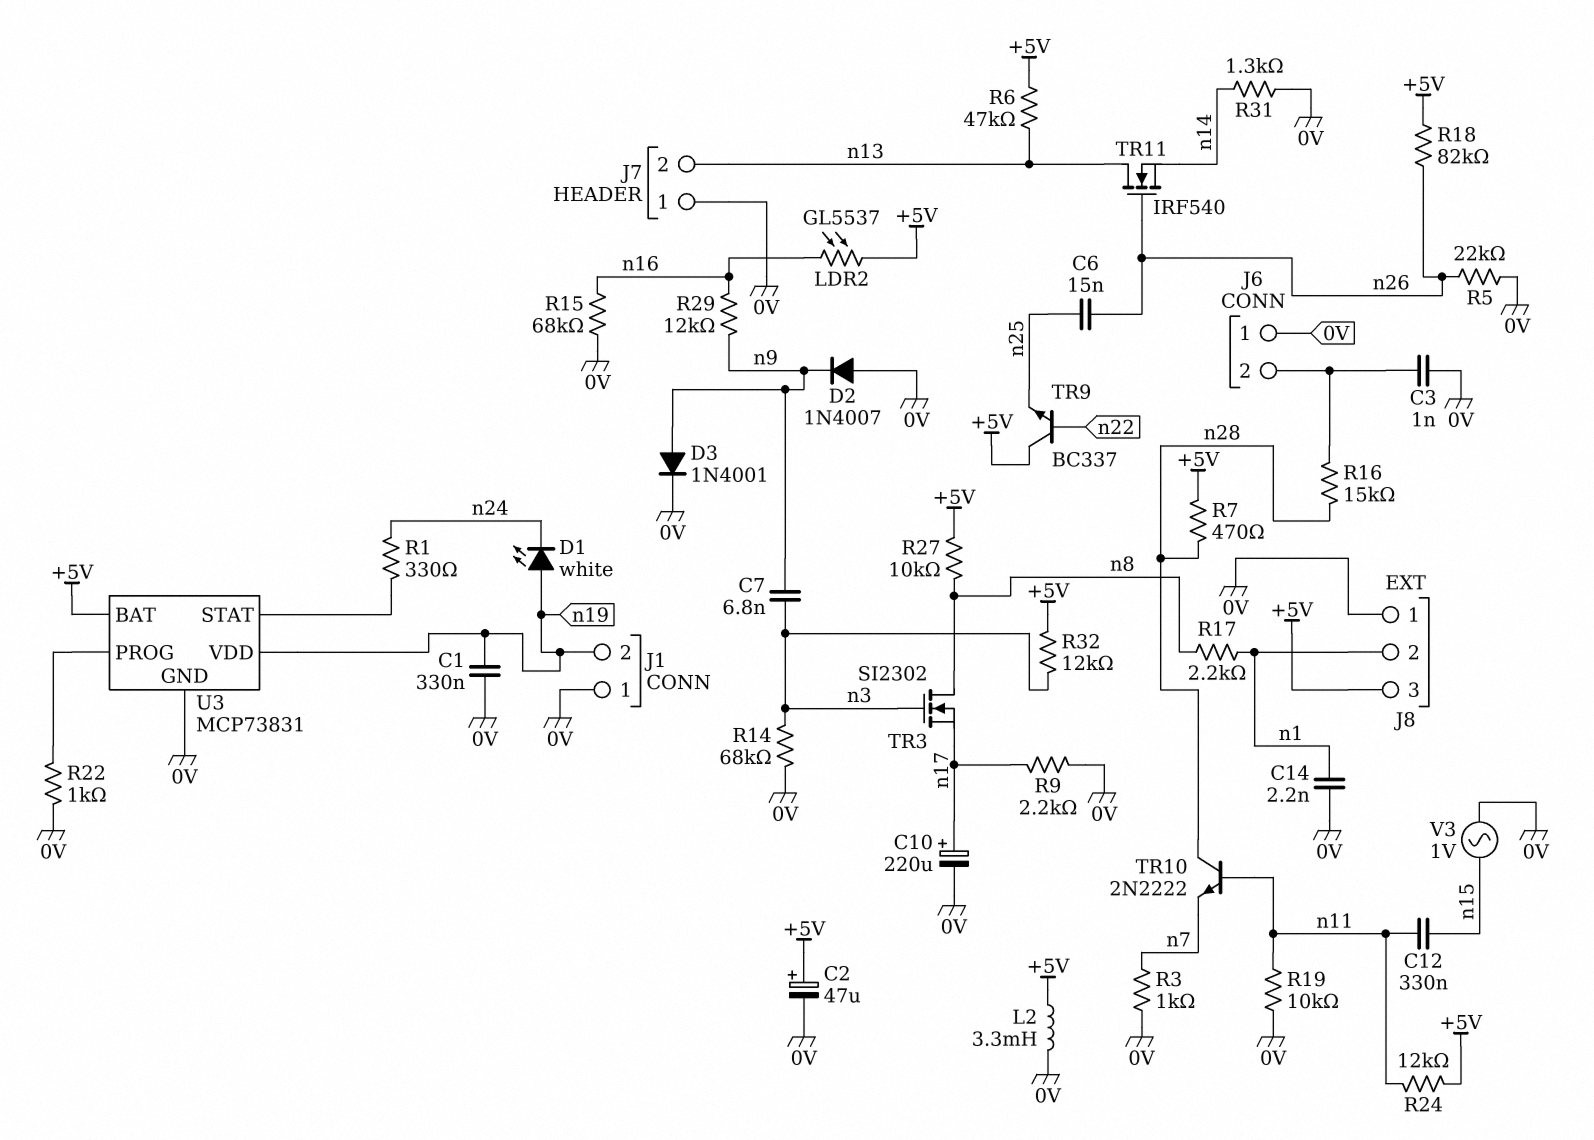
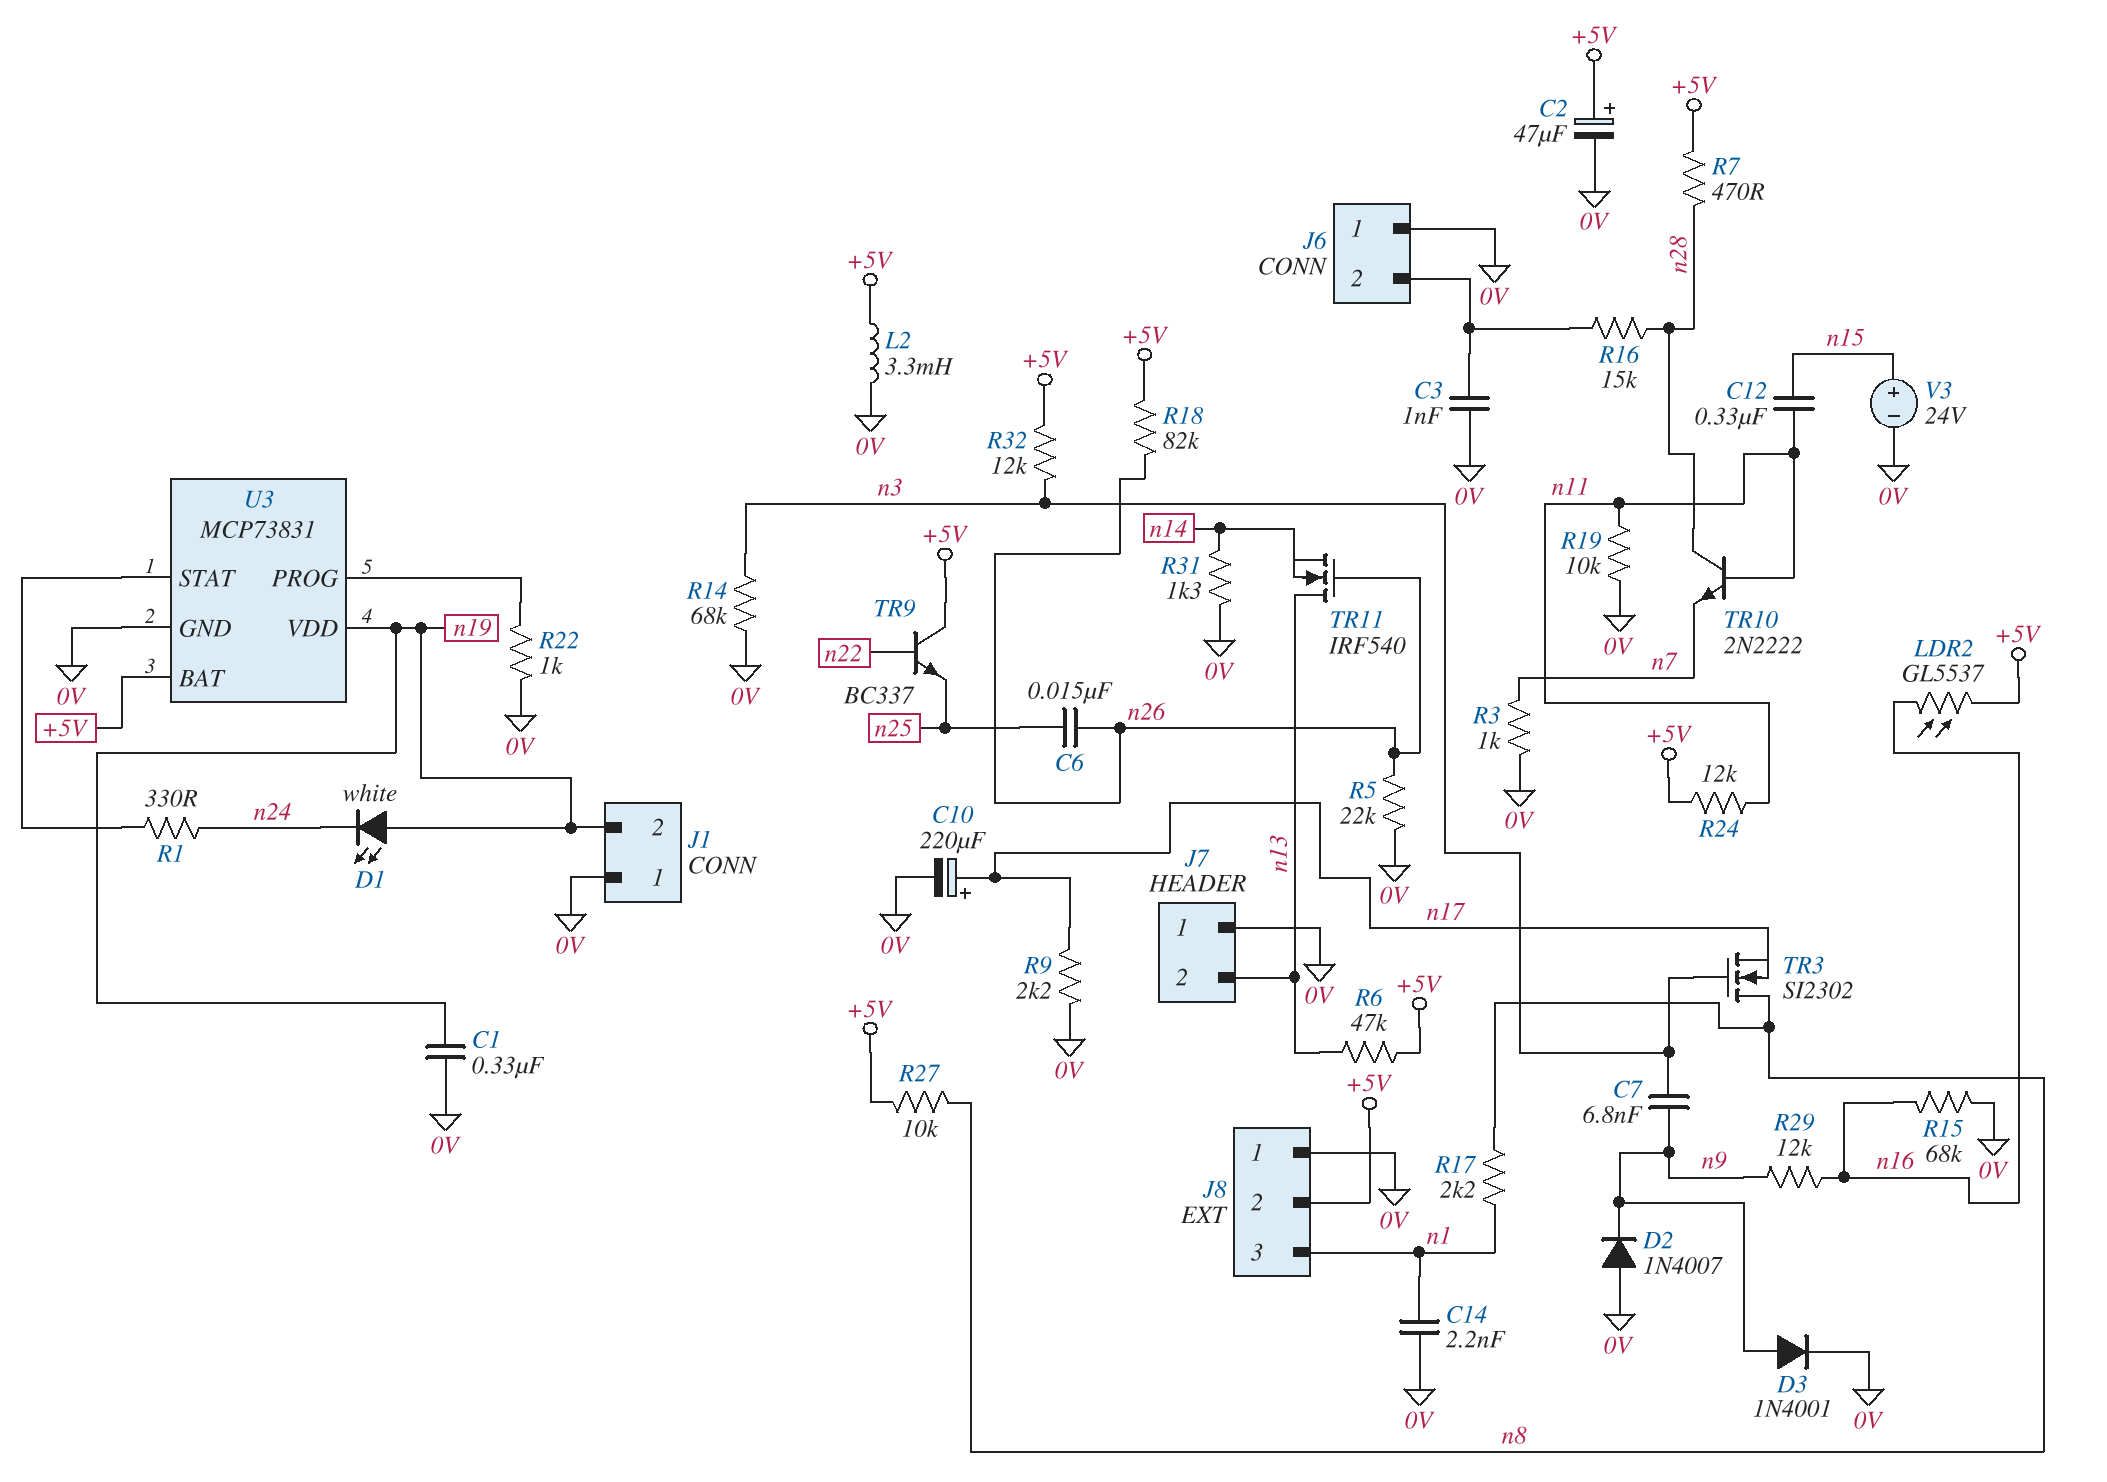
J8 pin 2: n1 -> +5V
J8 pin 3: +5V -> n1
V3: AC 1V (0V, n15) -> 24V (plus n15, minus 0V)

